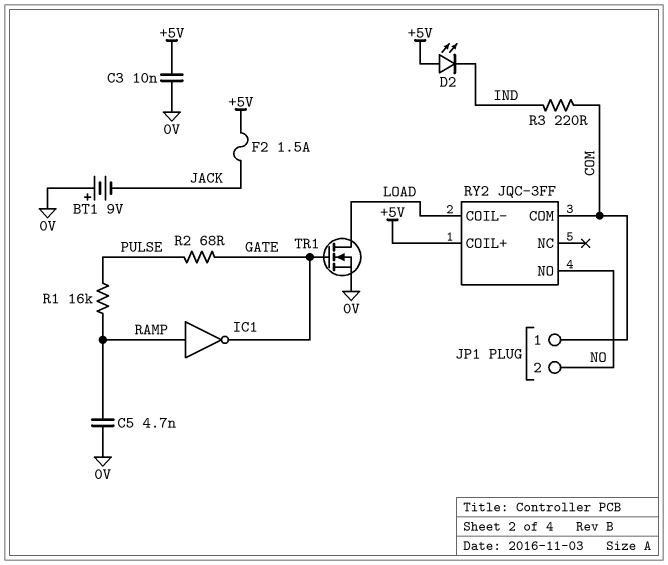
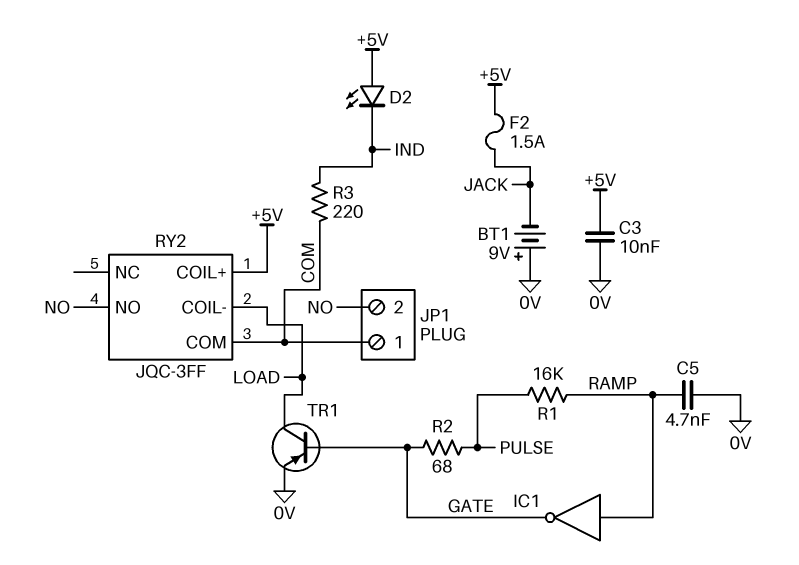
TR1: NMOS (G GATE, D LOAD, S 0V) -> PNP (B GATE, C LOAD, E 0V)

